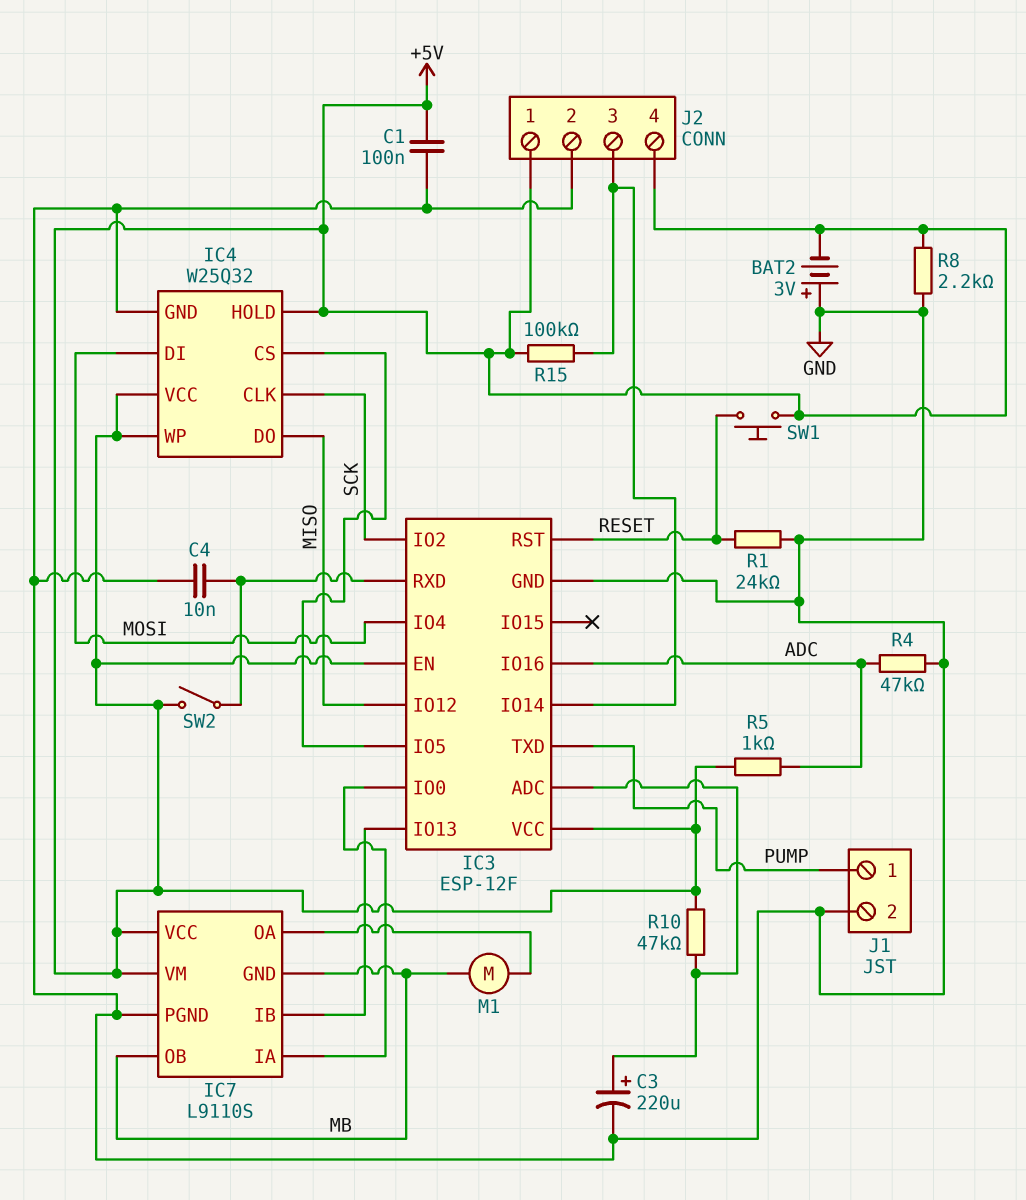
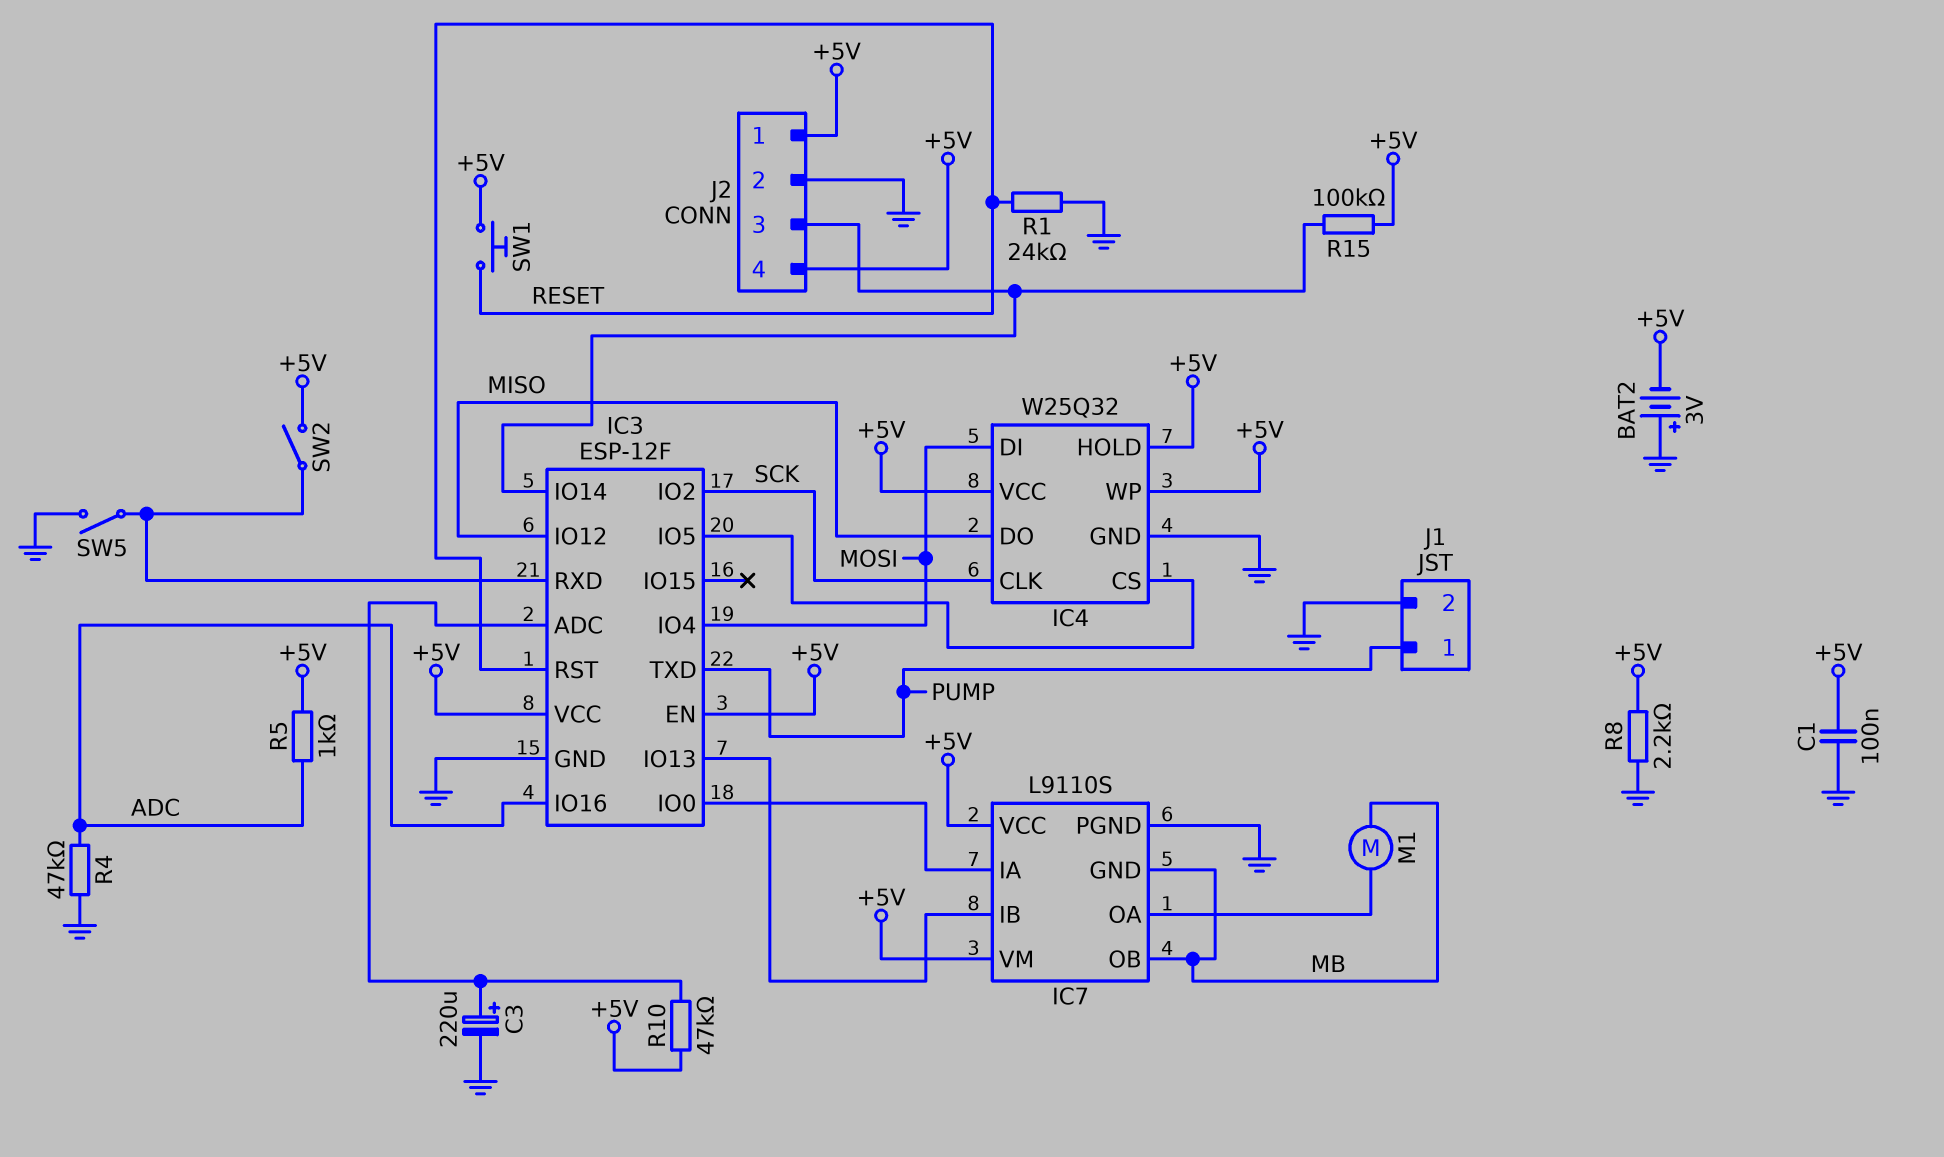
C4: 10nF (GND, IC3/RXD) -> none
SW5: none -> switch (GND, IC3/RXD)

